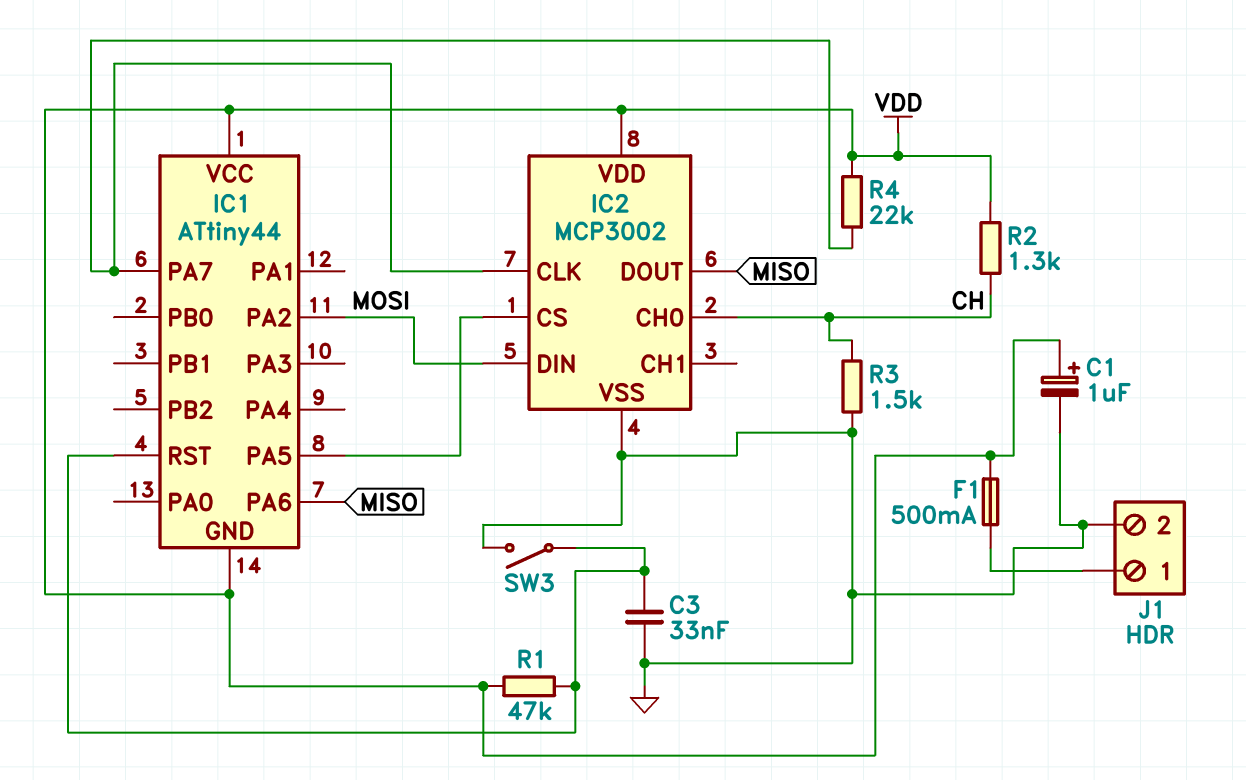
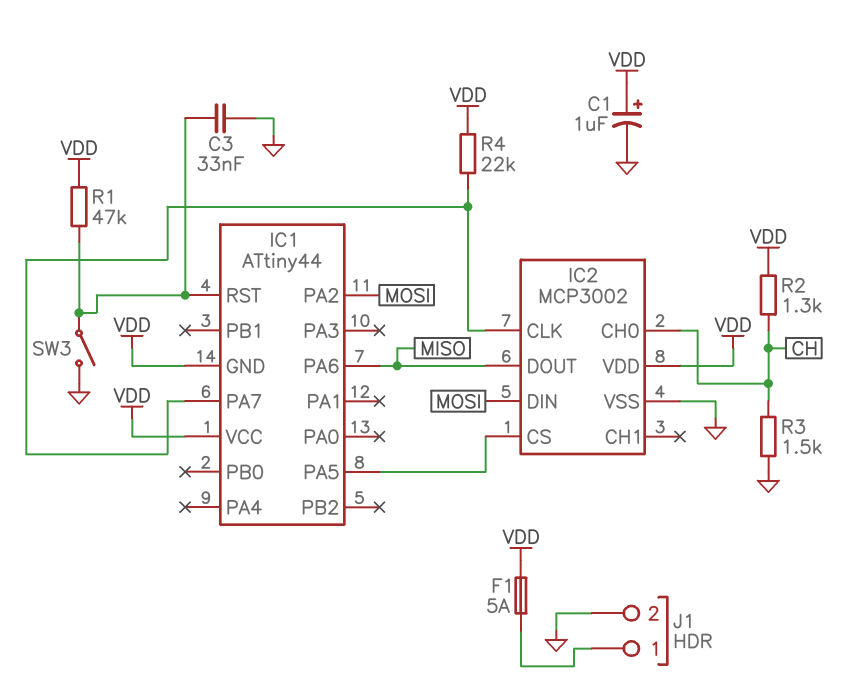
F1: 500mA (J1/1, VDD) -> 5A (J1/1, VDD)

